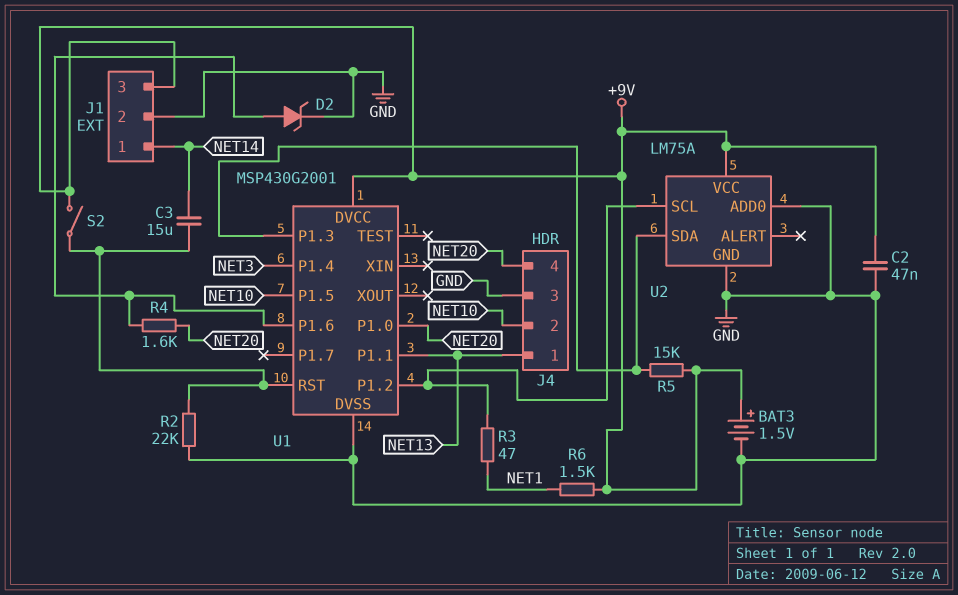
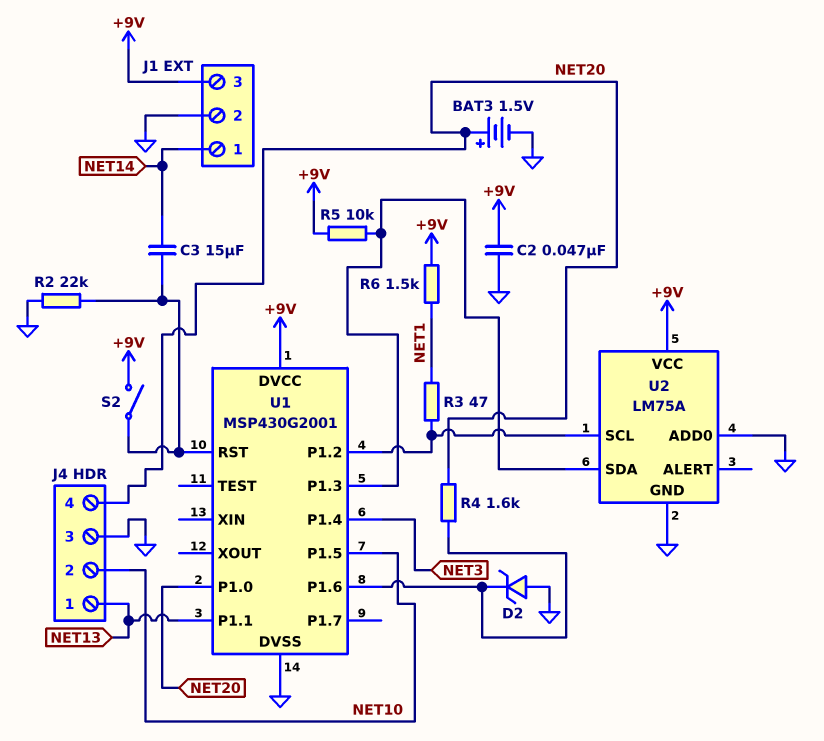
BAT3: 1.5V (plus +9V, minus GND) -> 1.5V (plus NET20, minus GND)
D2: zener (A U1/P1.6, K GND) -> zener (A GND, K U1/P1.6)
R5: 15k (+9V, U1/P1.3) -> 10k (+9V, U1/P1.3)

